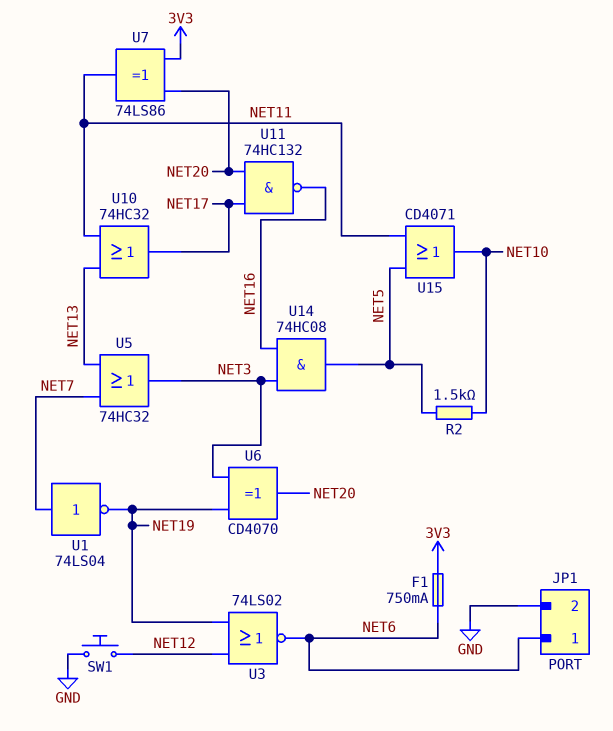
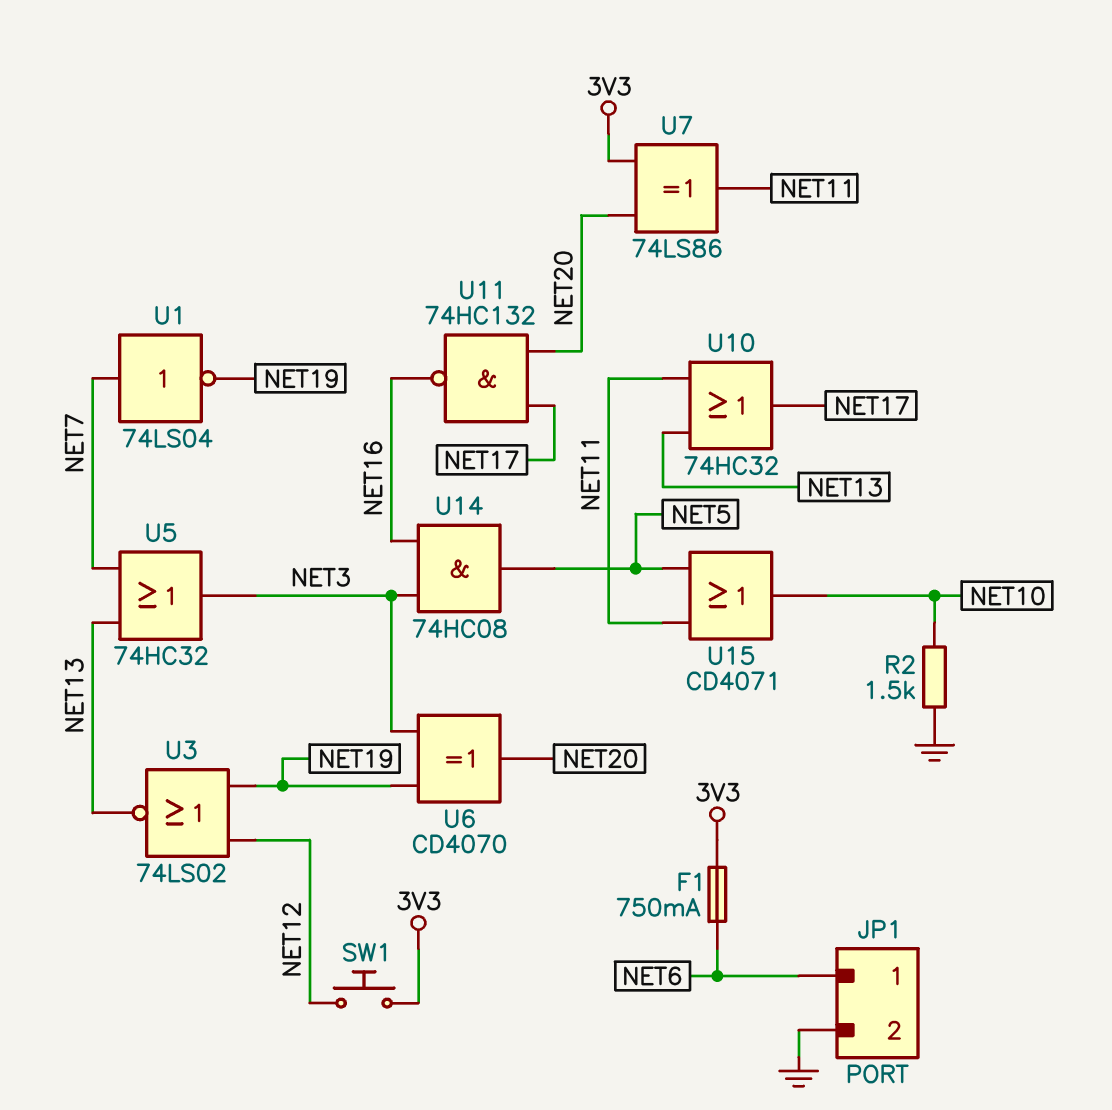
R2: 1.5k (NET5, NET10) -> 1.5k (GND, NET10)
SW1: button (GND, NET12) -> button (3V3, NET12)
U3: NOR 74LS02 (in NET12, in NET19, out NET6) -> NOR 74LS02 (in NET12, in NET19, out NET13)

